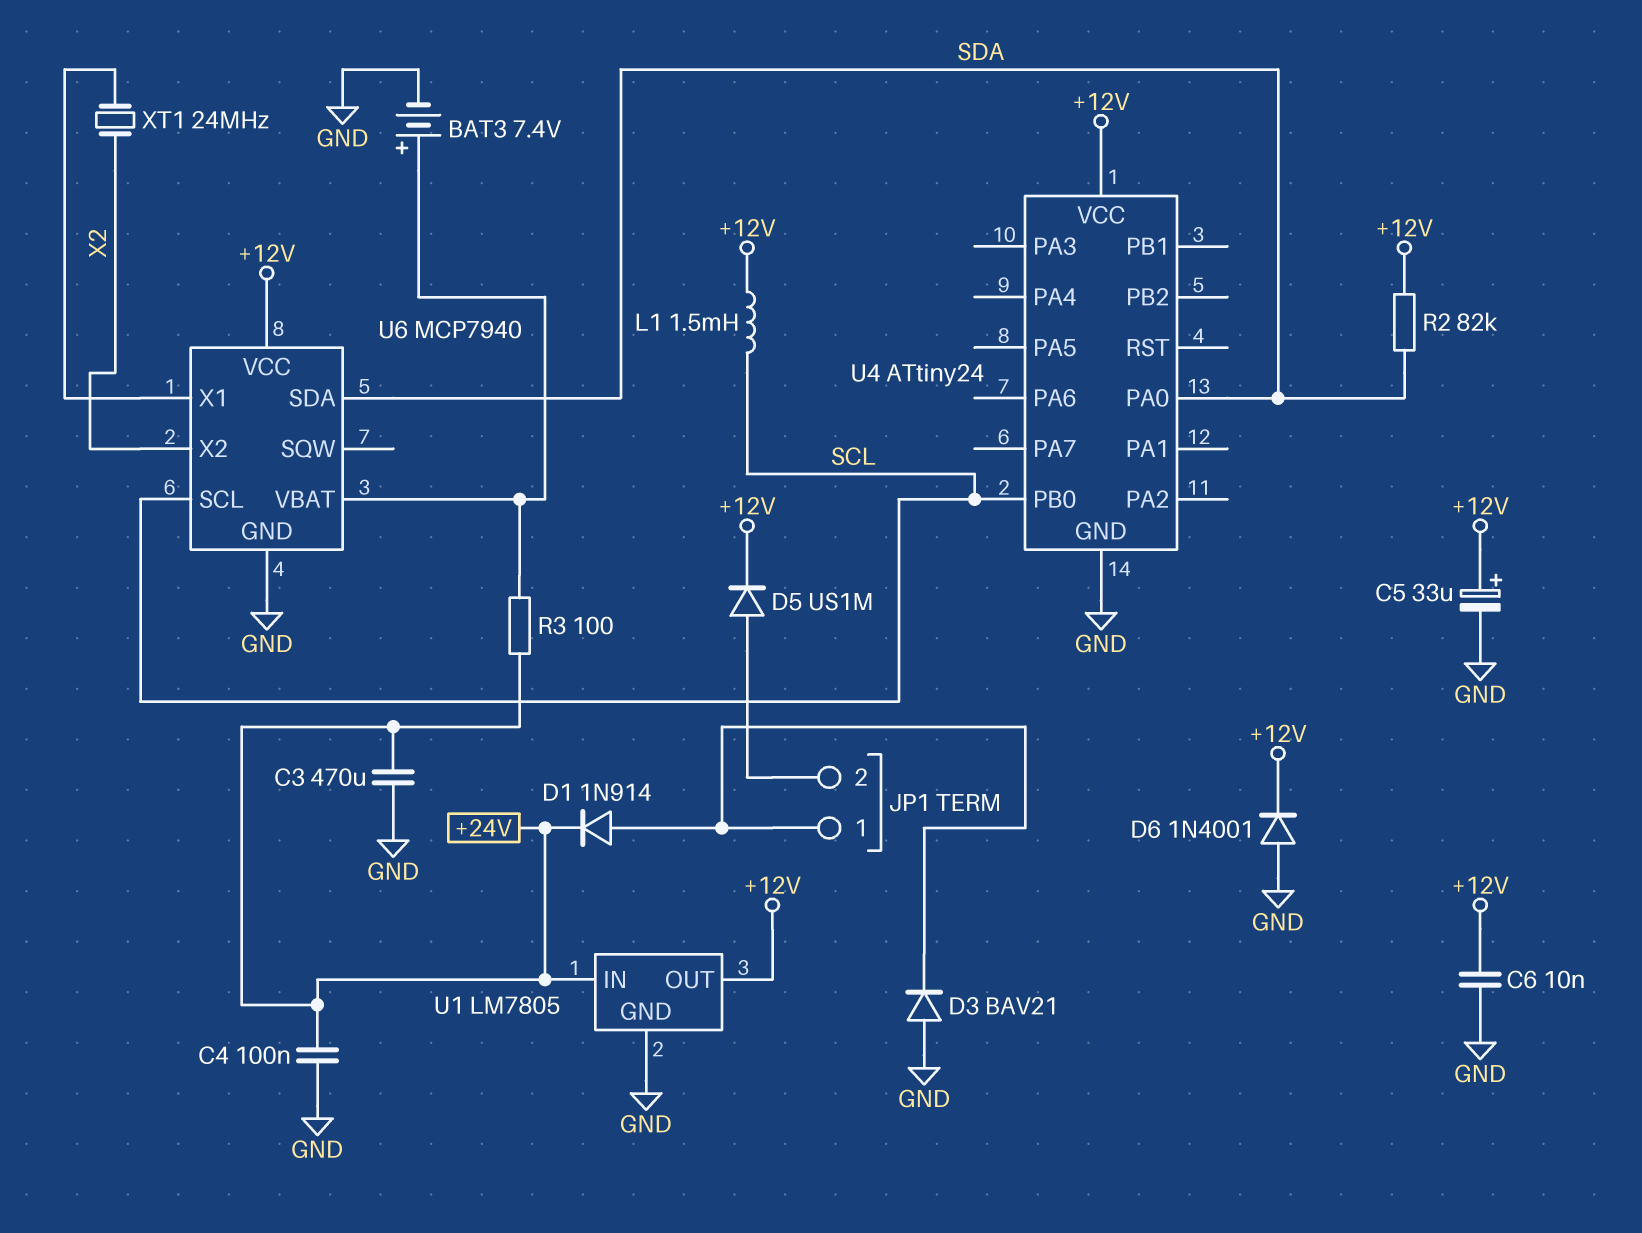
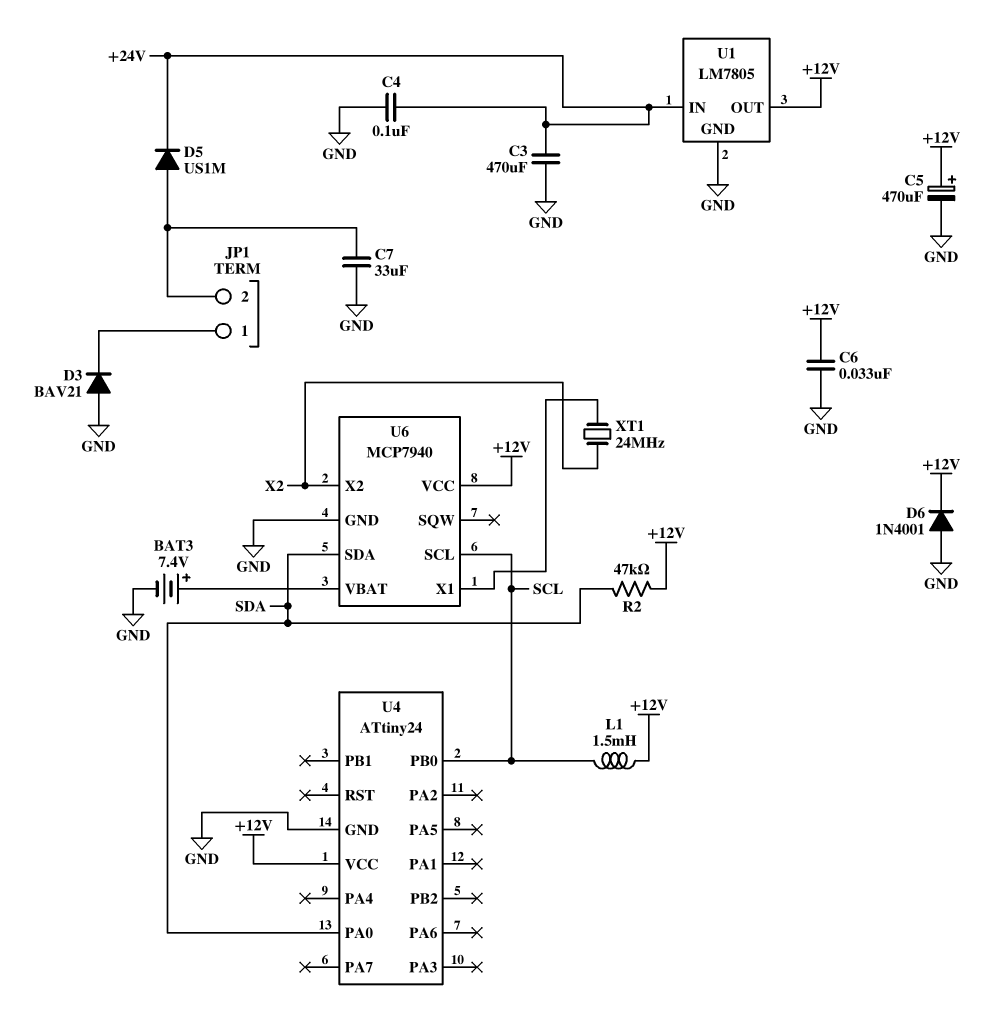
C5: 33uF (plus +12V, minus GND) -> 470uF (plus +12V, minus GND)
C6: 10nF (+12V, GND) -> 33nF (+12V, GND)
C7: none -> 33uF (GND, JP1/2)
D1: diode 1N914 (A JP1/1, K +24V) -> none
D5: diode US1M (A JP1/2, K +12V) -> diode US1M (A JP1/2, K +24V)
R2: 82k (+12V, SDA) -> 47k (+12V, SDA)
R3: 100 (+24V, U6/VBAT) -> none

